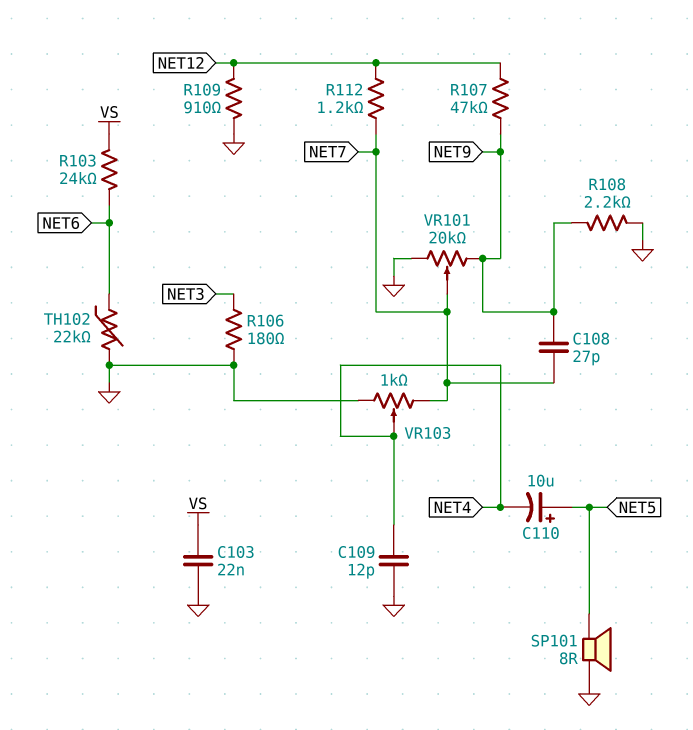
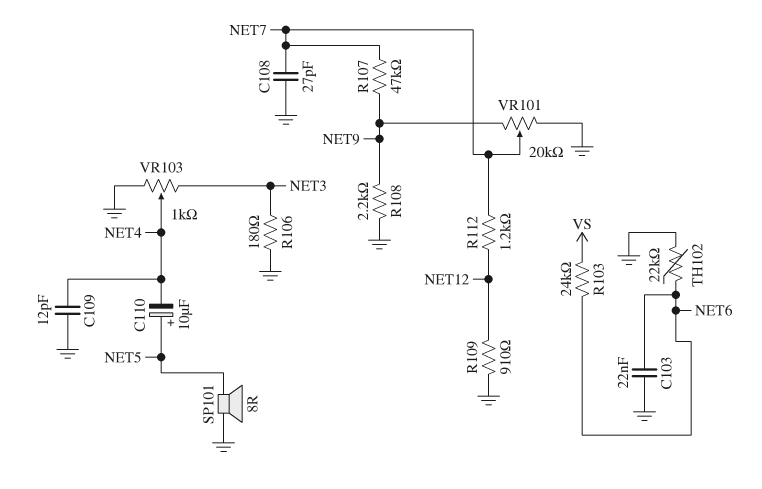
C103: 22nF (GND, VS) -> 22nF (GND, NET6)
C108: 27pF (NET7, NET9) -> 27pF (GND, NET7)
R107: 47k (NET9, NET12) -> 47k (NET7, NET9)
VR103: 1k (GND, NET7, wiper NET4) -> 1k (GND, NET3, wiper NET4)

